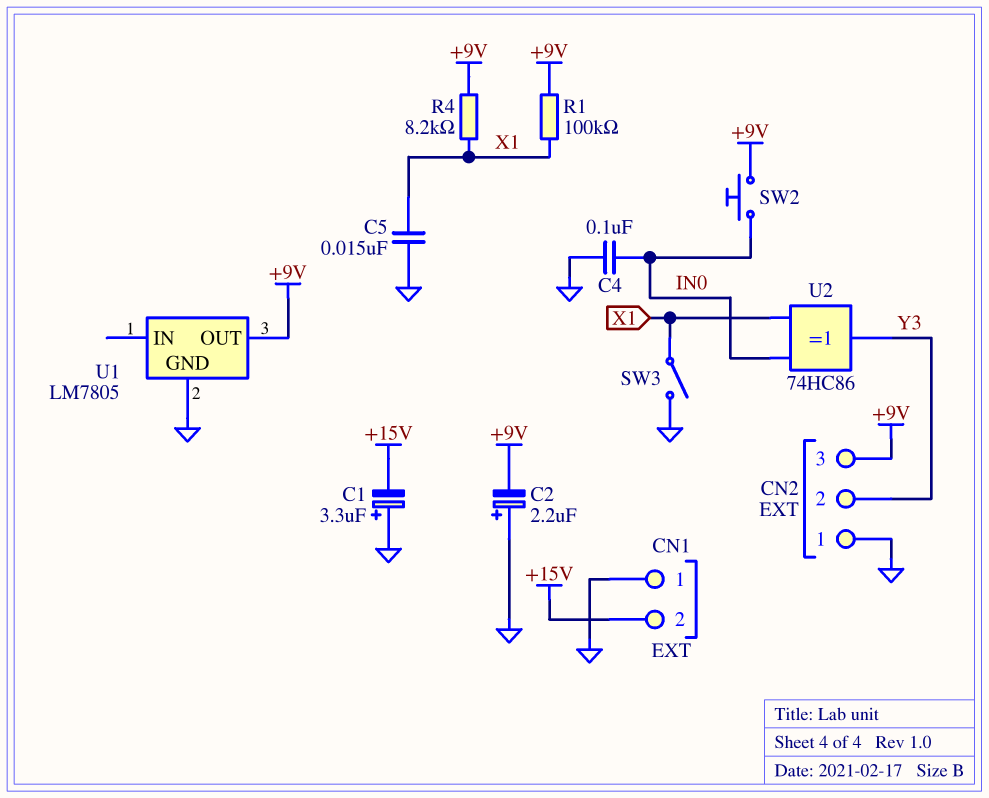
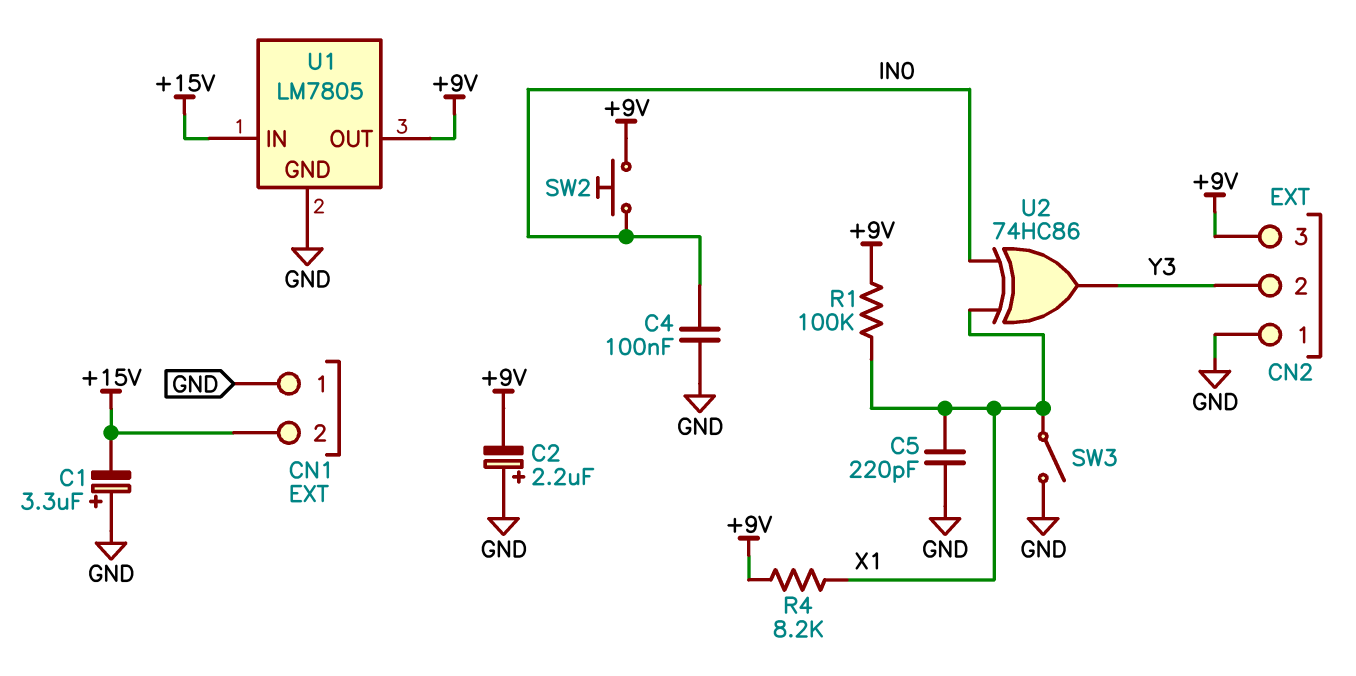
C5: 15nF (GND, X1) -> 220pF (GND, X1)
U1 pin IN: none -> +15V

